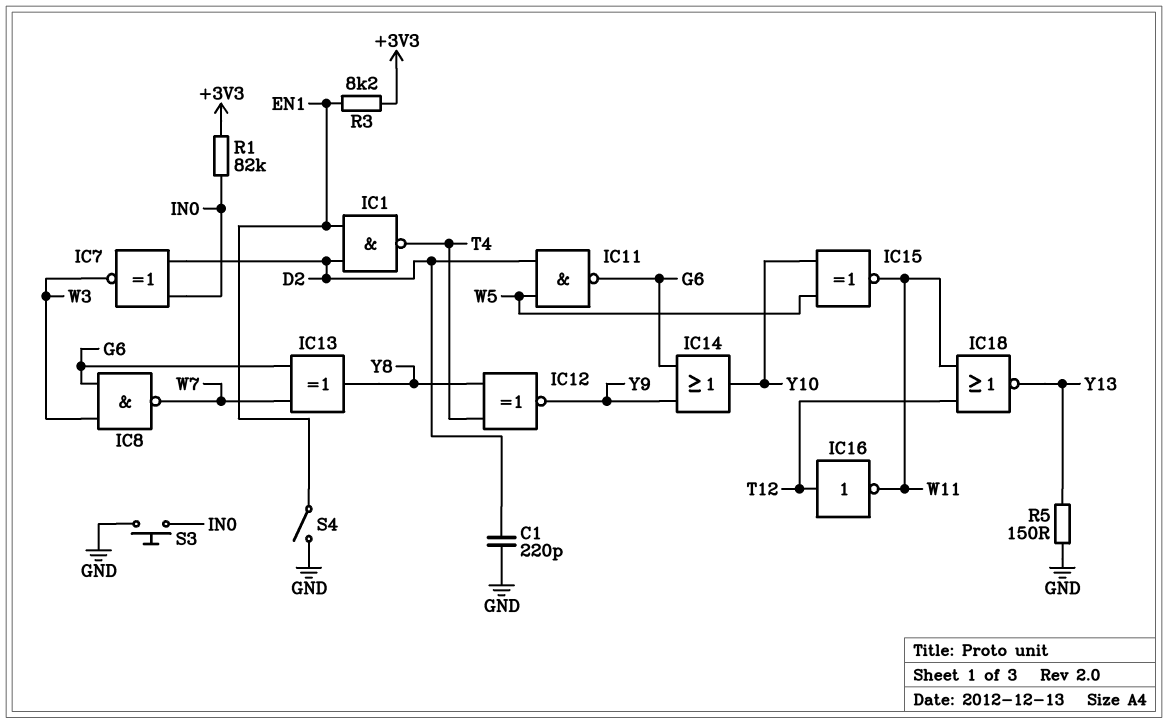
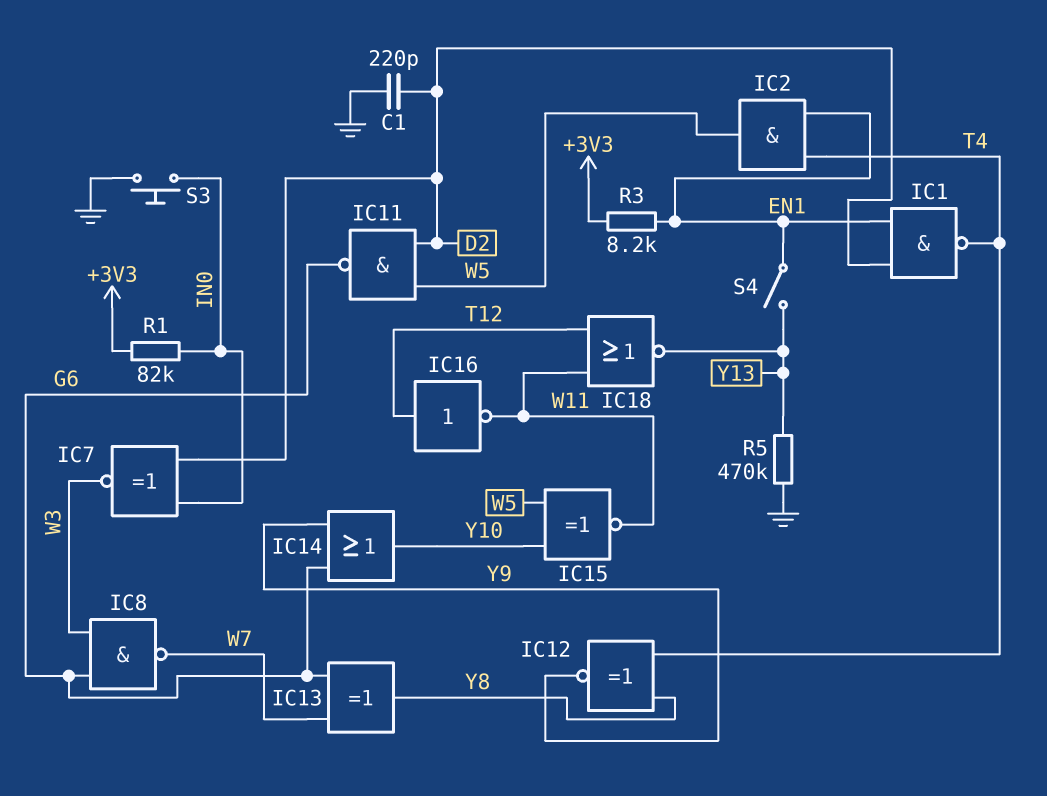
IC2: none -> AND (in EN1, in T4, out W5)
R5: 150 (GND, Y13) -> 470k (GND, Y13)
S4: switch (EN1, GND) -> switch (EN1, Y13)

